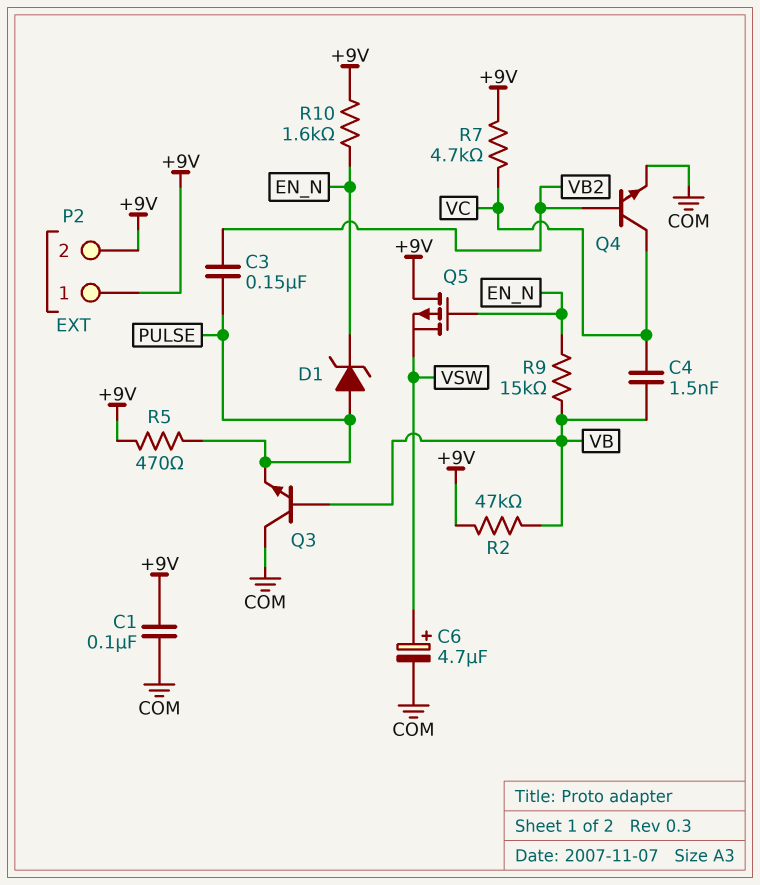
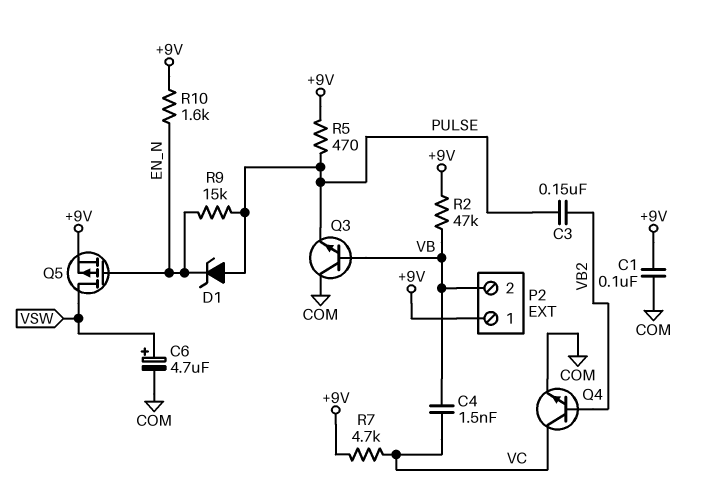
P2 pin 2: +9V -> VB
Q5: PMOS (G EN_N, D +9V, S VSW) -> PMOS (G EN_N, D VSW, S +9V)
R9: 15k (EN_N, VB) -> 15k (EN_N, PULSE)

